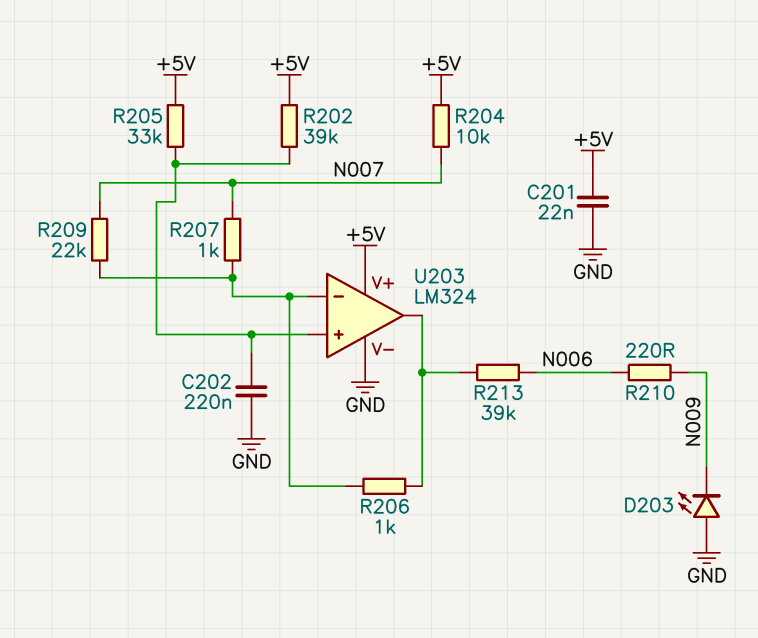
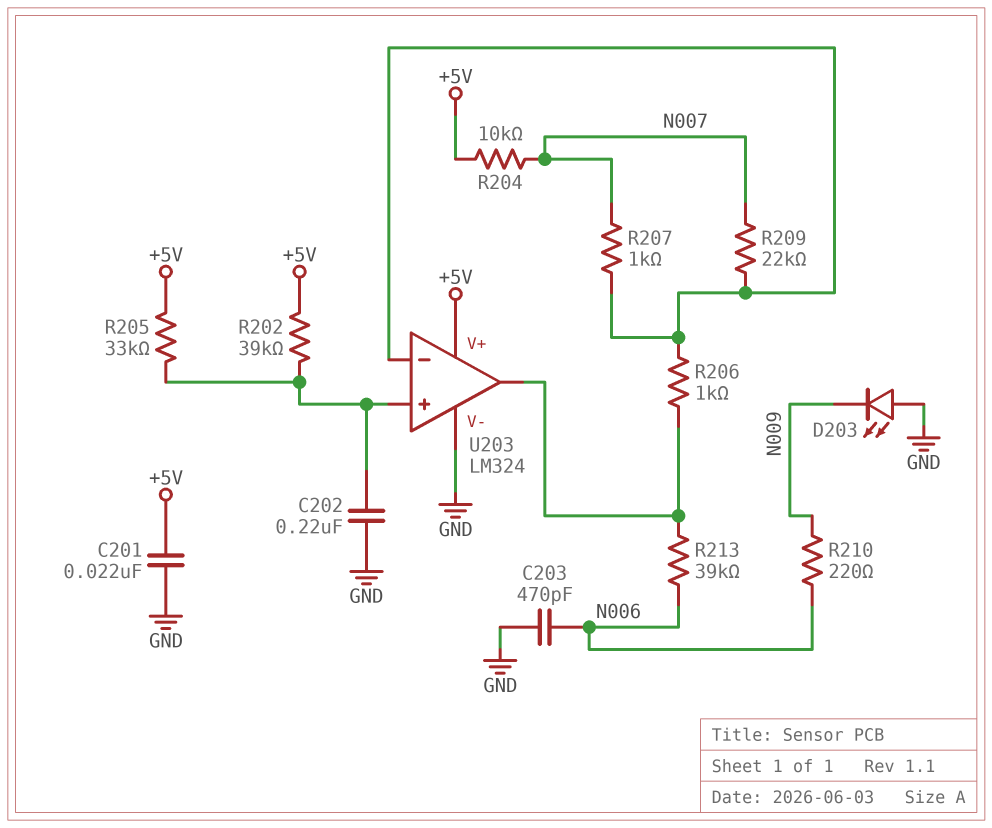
C203: none -> 470pF (GND, N006)

